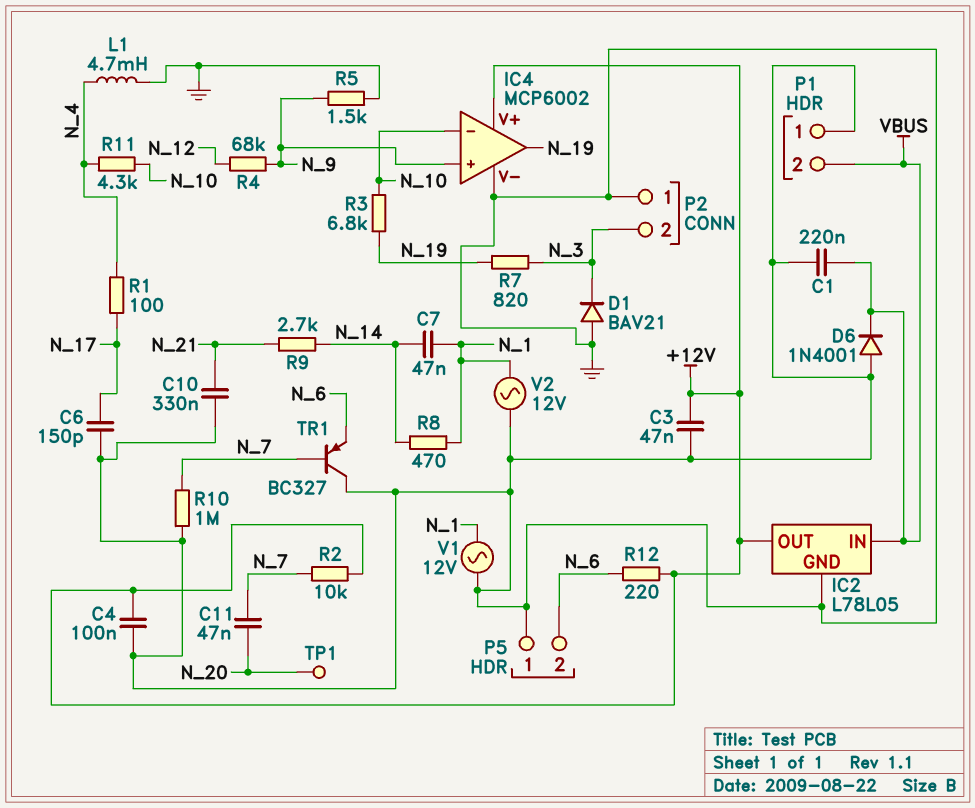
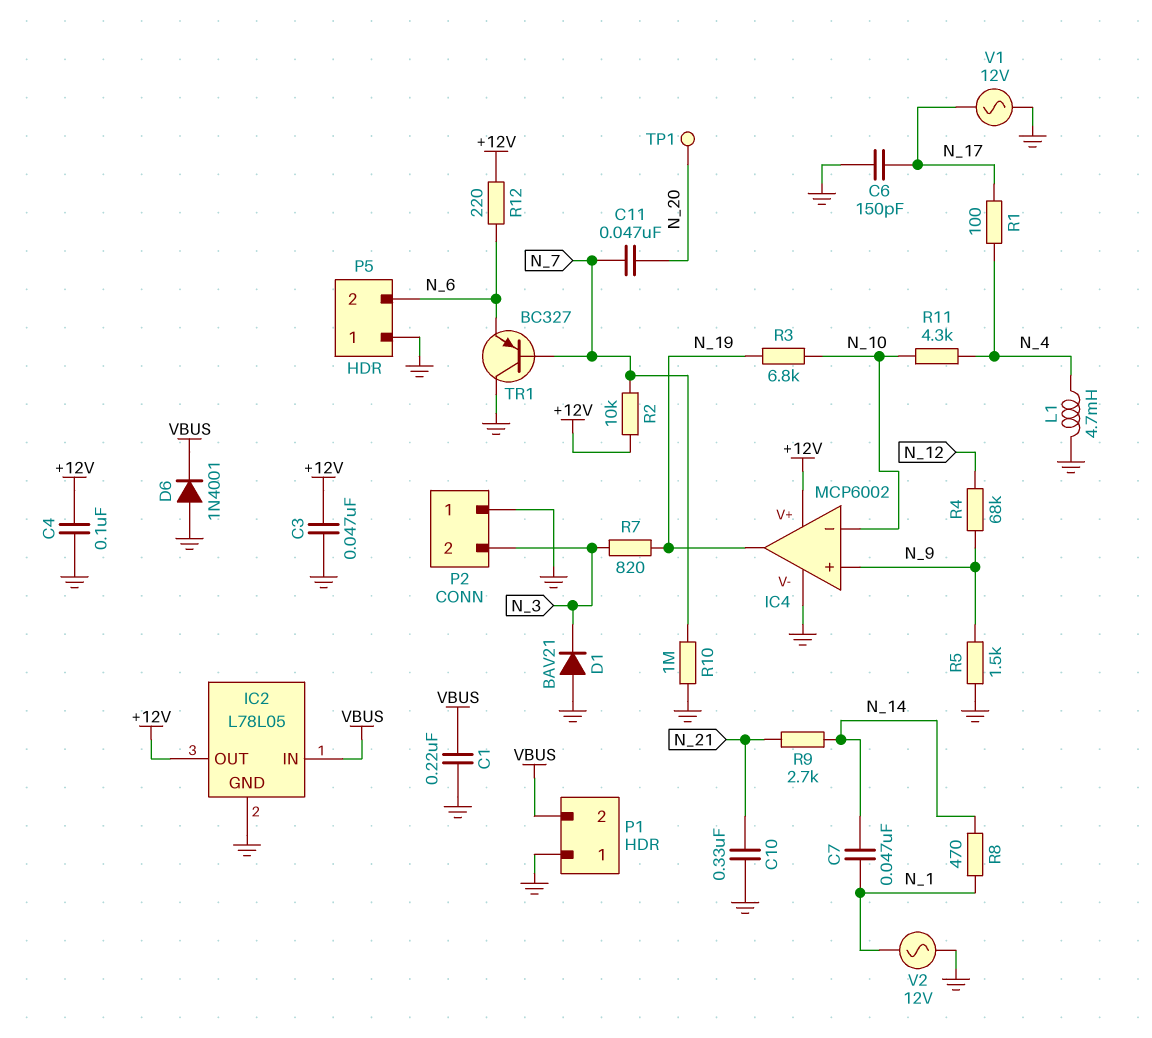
V1: AC 12V (GND, N_1) -> AC 12V (GND, N_17)

